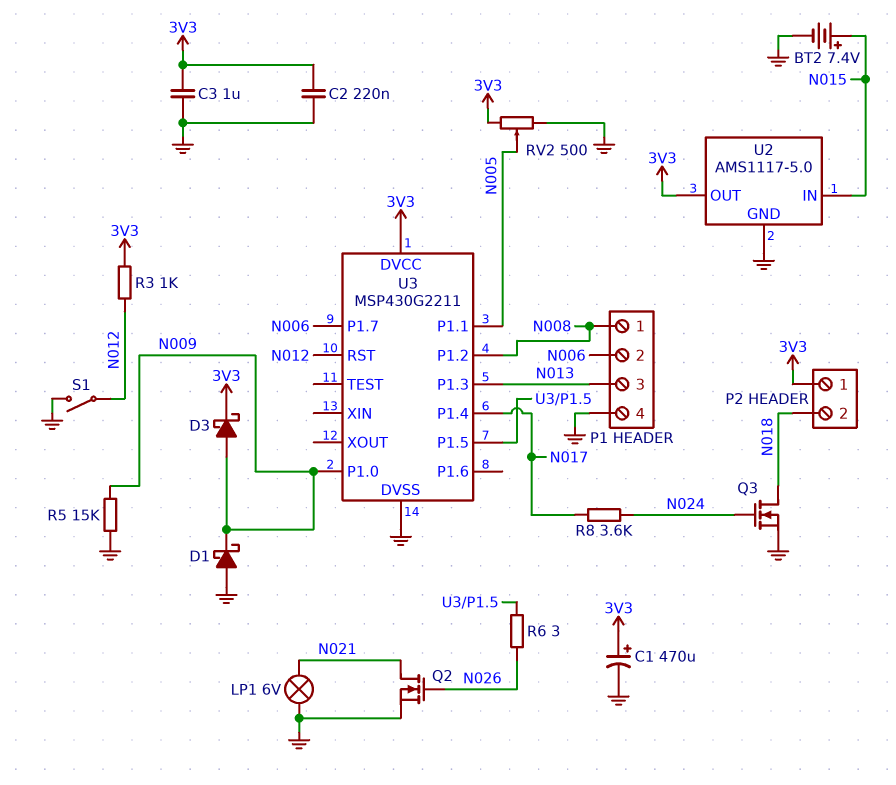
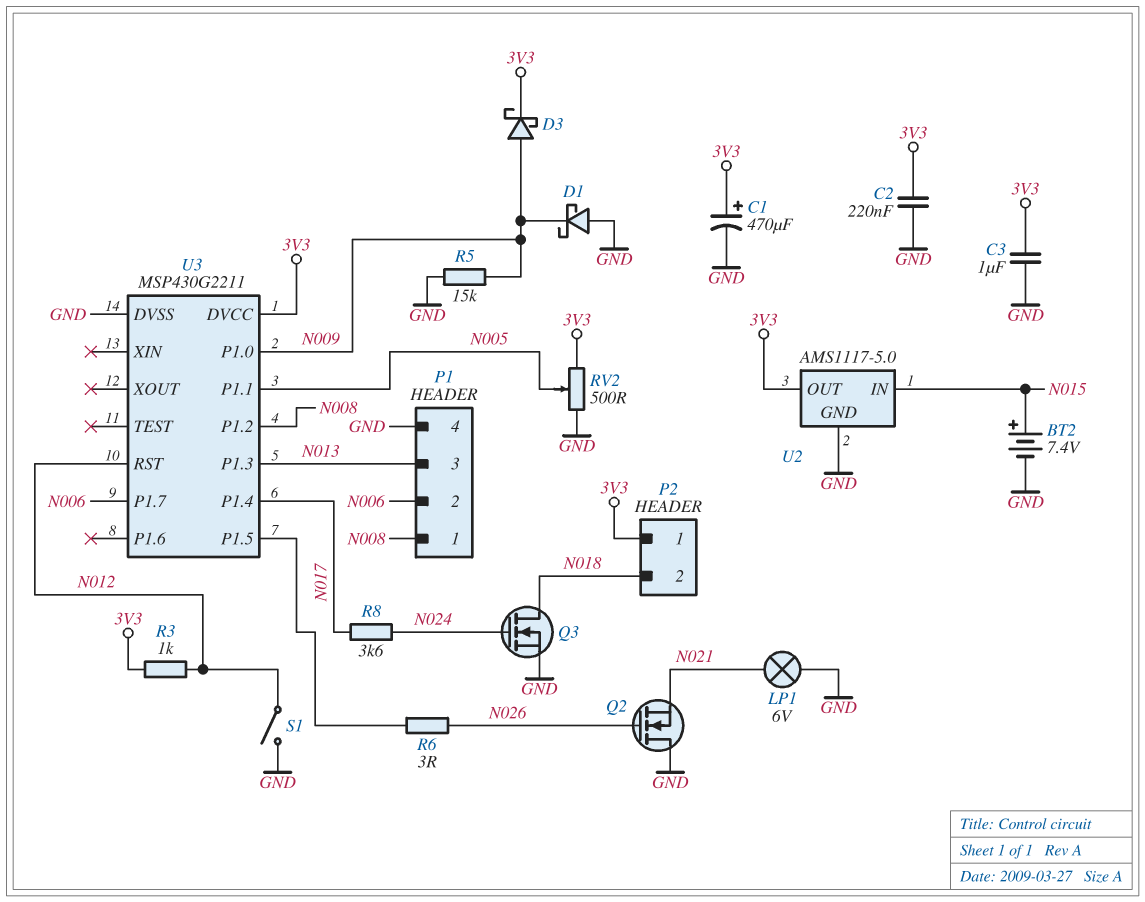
Q2: NMOS (G N026, D N021, S GND) -> NMOS (G N026, D GND, S N021)

